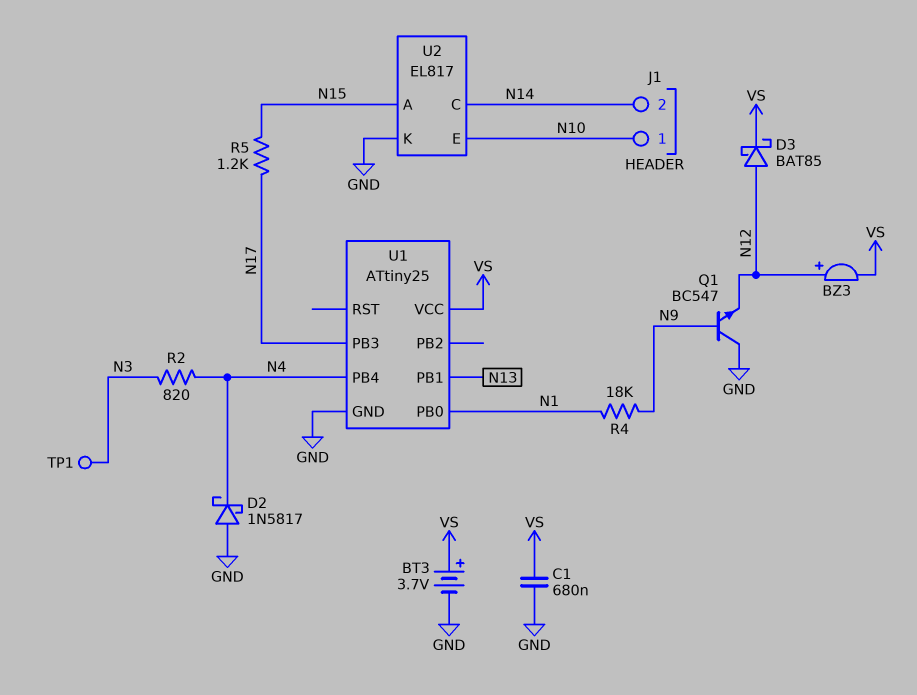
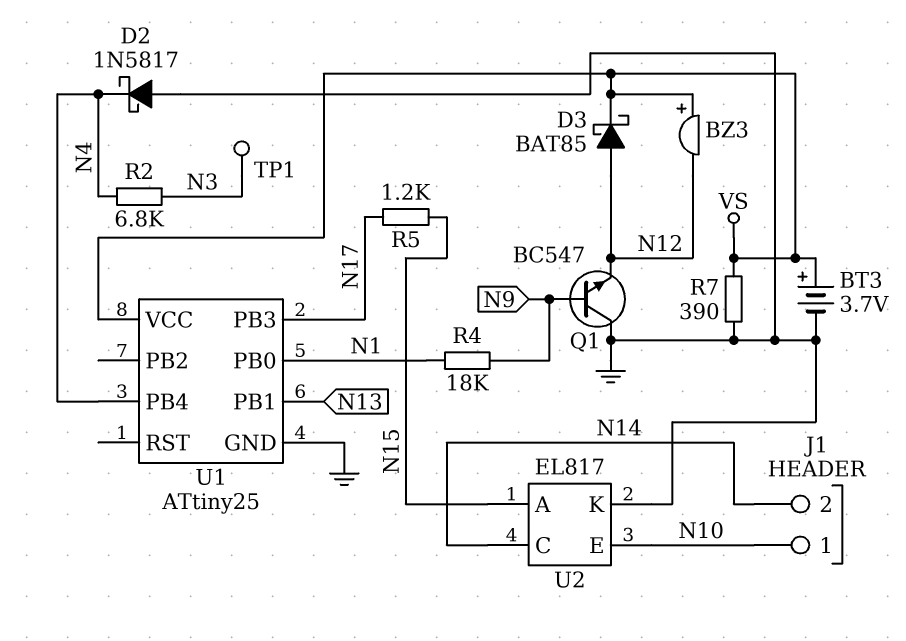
BZ3: buzzer (plus N12, minus VS) -> buzzer (plus VS, minus N12)
C1: 680nF (GND, VS) -> none
R2: 820 (N3, N4) -> 6.8k (N3, N4)
R7: none -> 390 (GND, VS)

